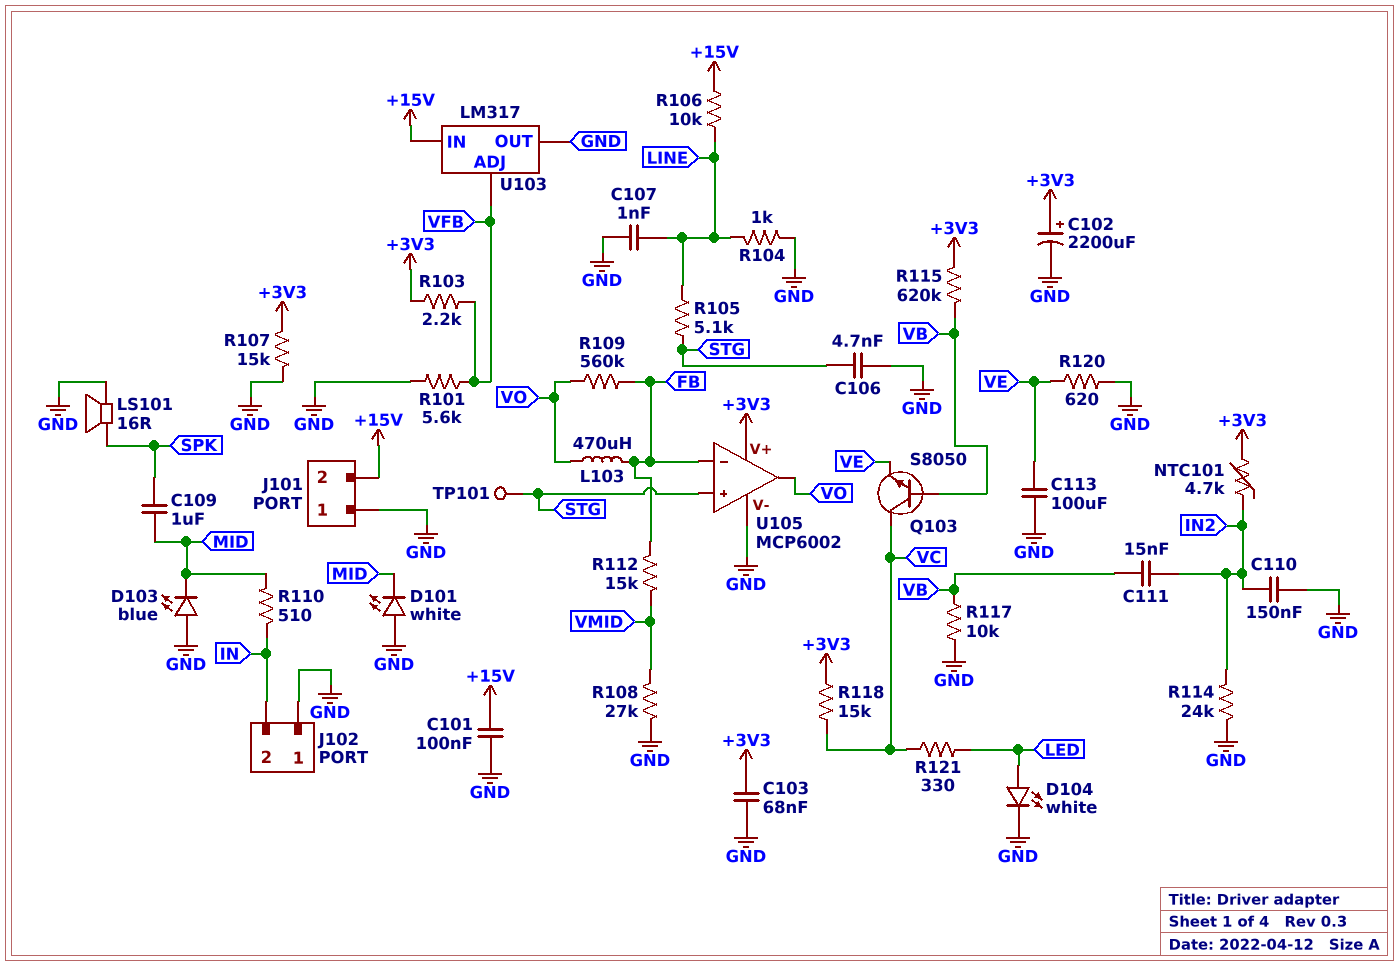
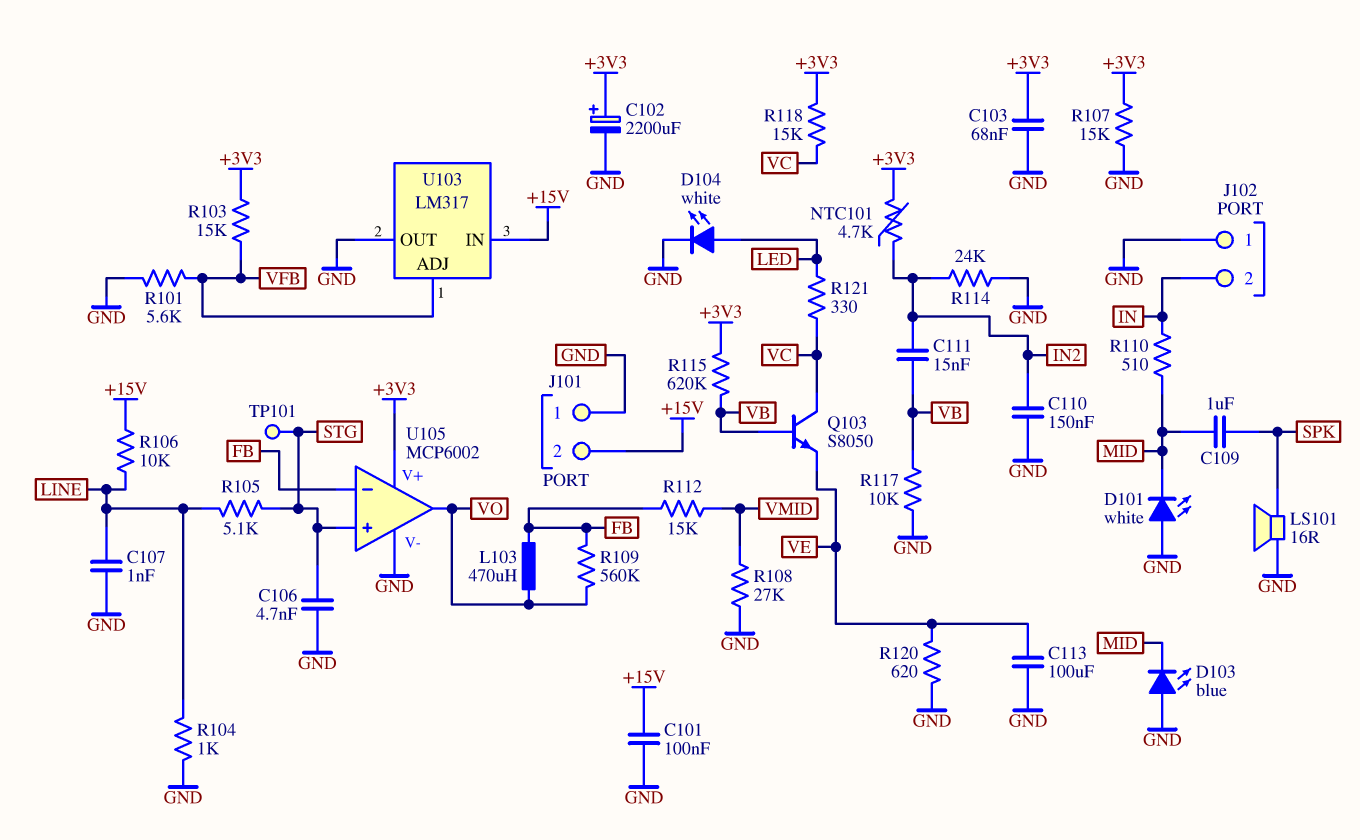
R103: 2.2k (+3V3, VFB) -> 15k (+3V3, VFB)

